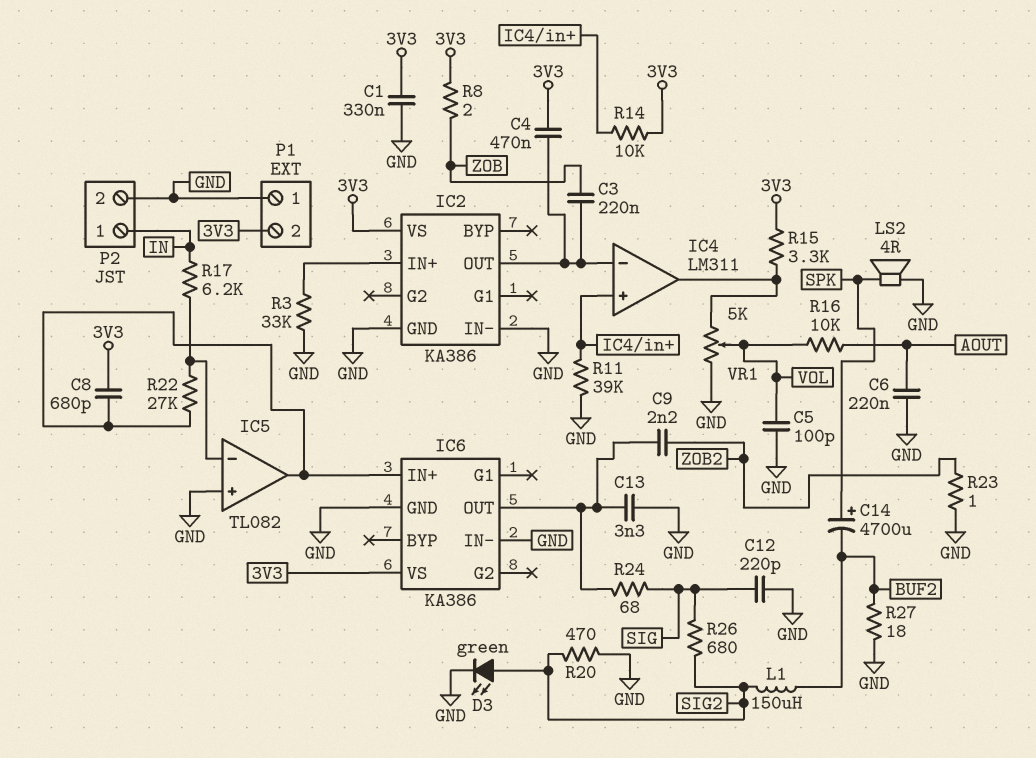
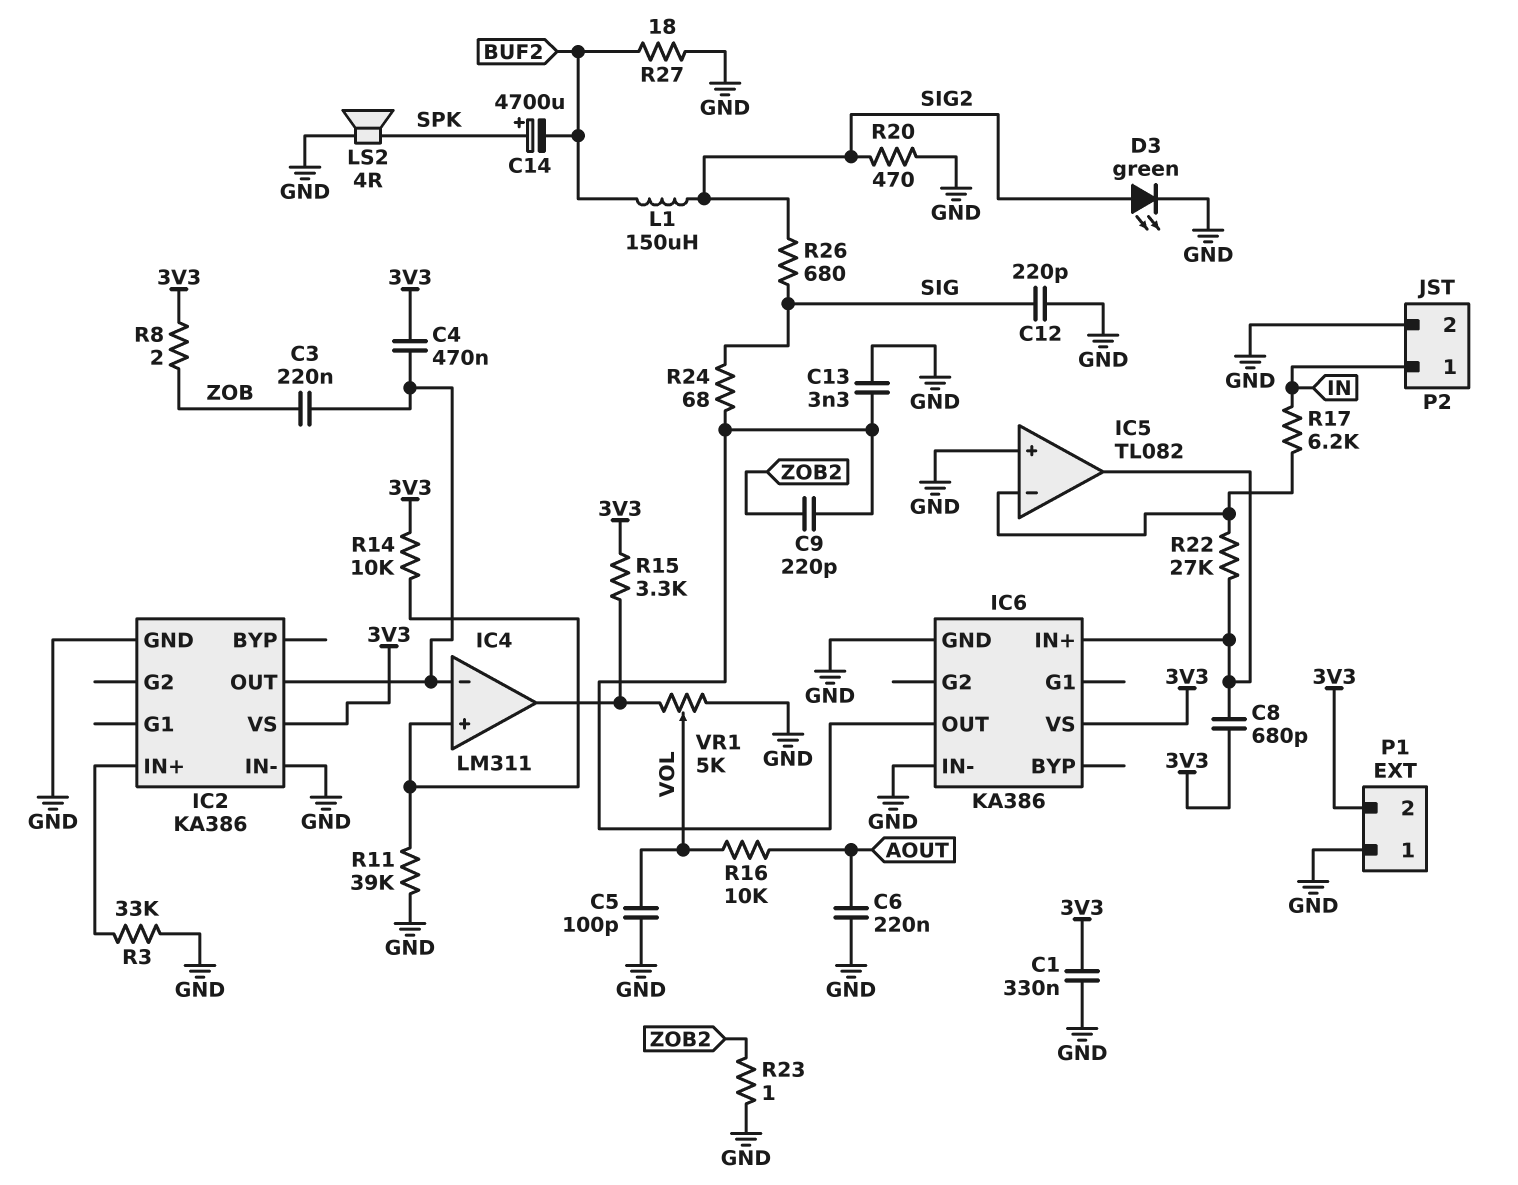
C9: 2.2nF (IC6/OUT, ZOB2) -> 220pF (IC6/OUT, ZOB2)

